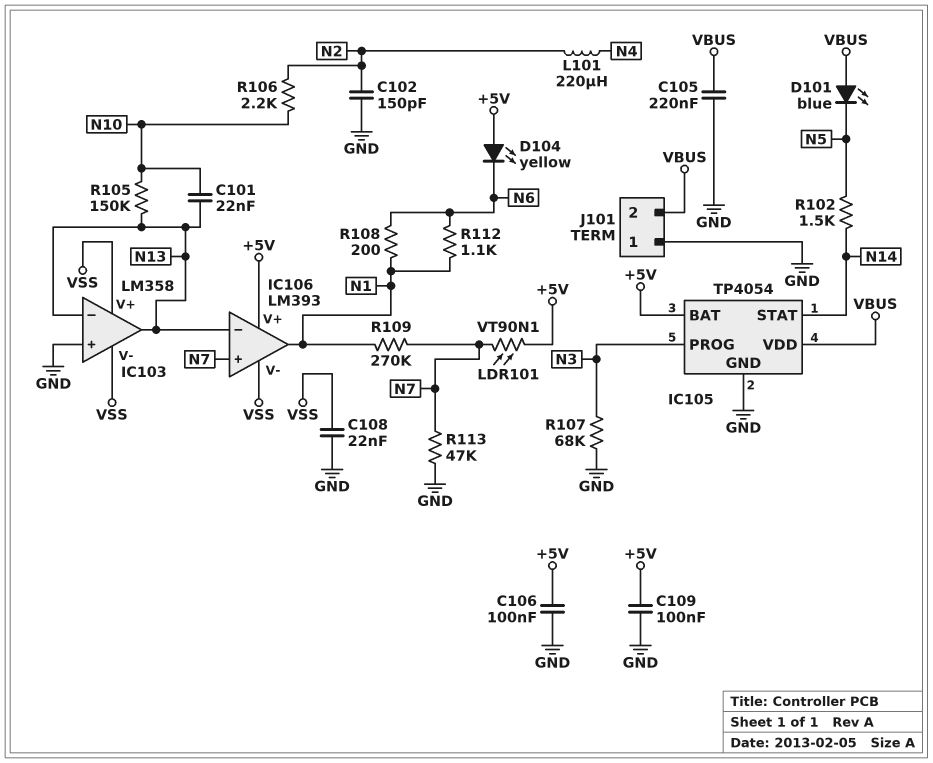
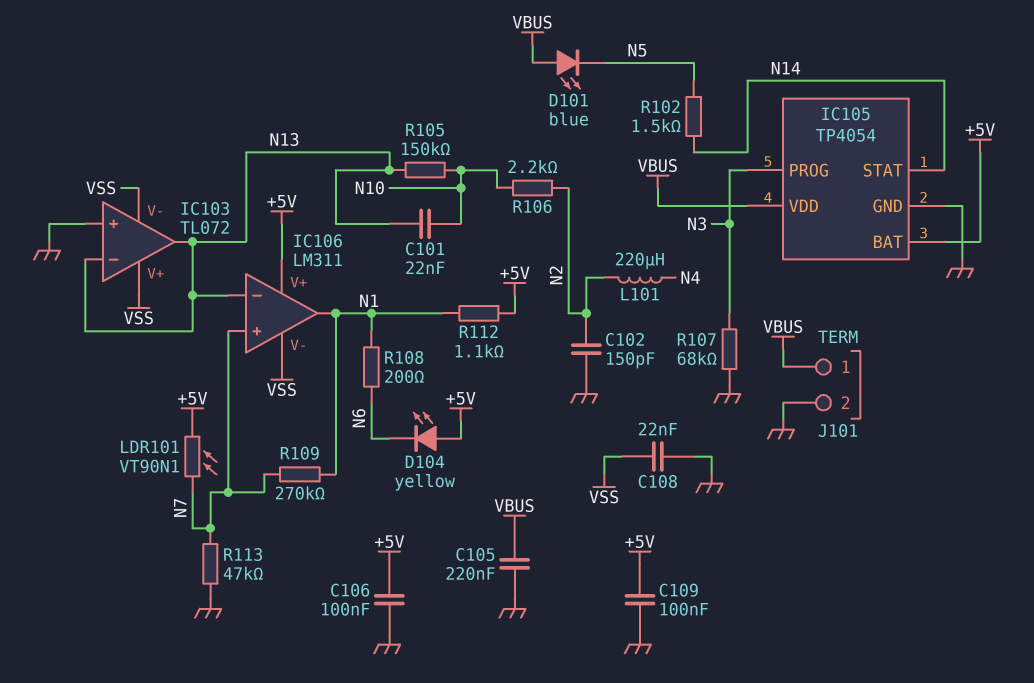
IC103: LM358 -> TL072
IC106: LM393 -> LM311
J101 pin 1: GND -> VBUS
J101 pin 2: VBUS -> GND
R112: 1.1k (N1, N6) -> 1.1k (+5V, N1)

